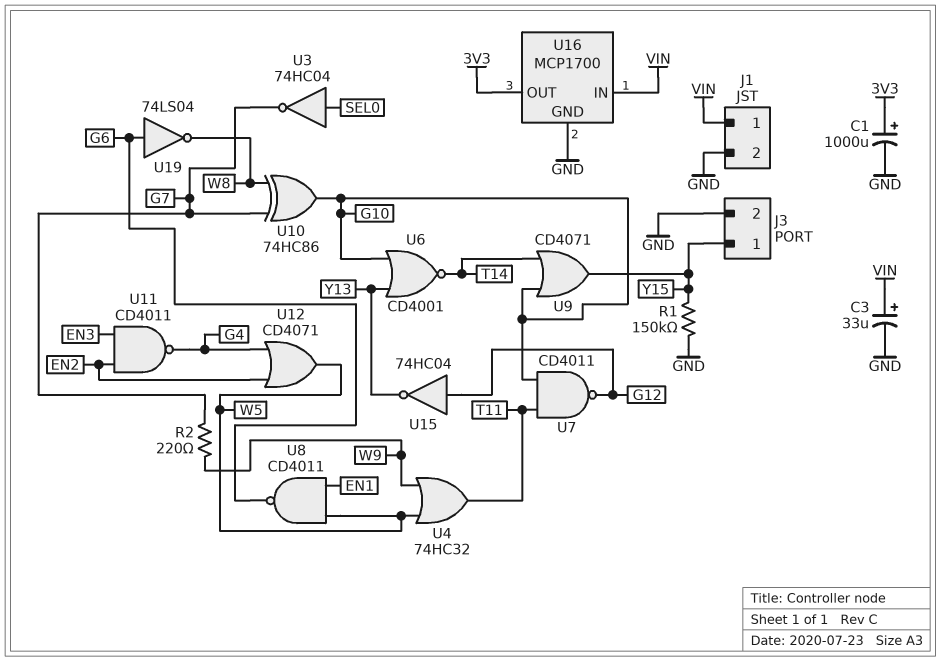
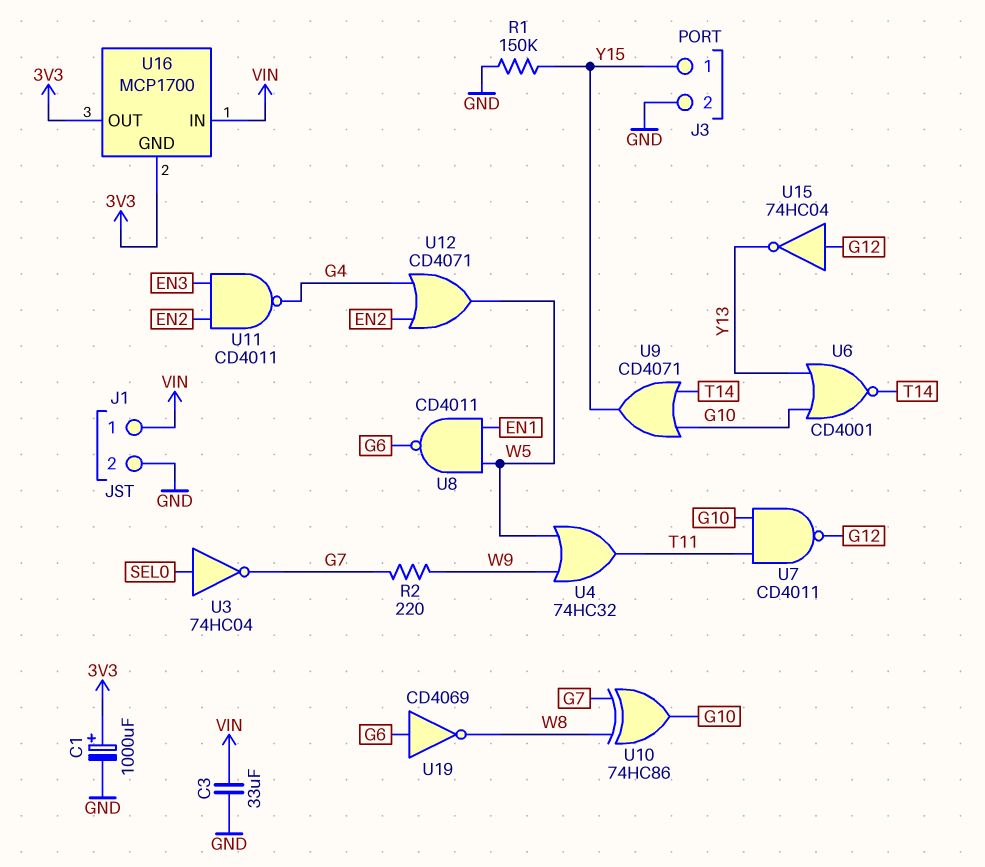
C3: 33uF (plus VIN, minus GND) -> 33uF (GND, VIN)
U16 pin GND: GND -> 3V3
U19: NOT 74LS04 (in G6, out W8) -> NOT CD4069 (in G6, out W8)

